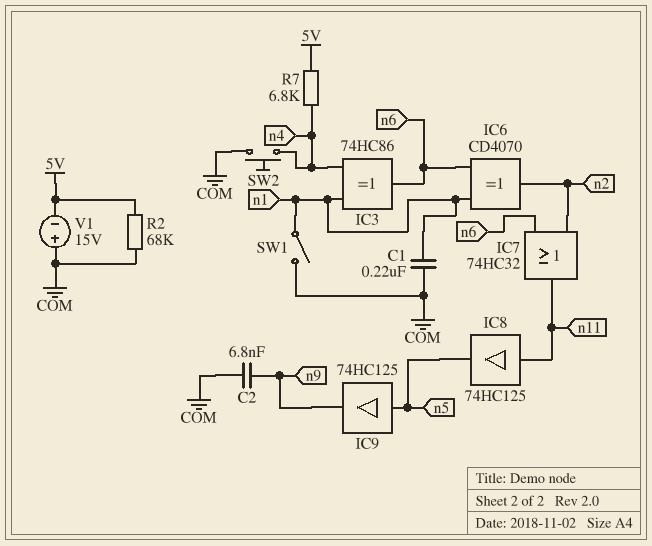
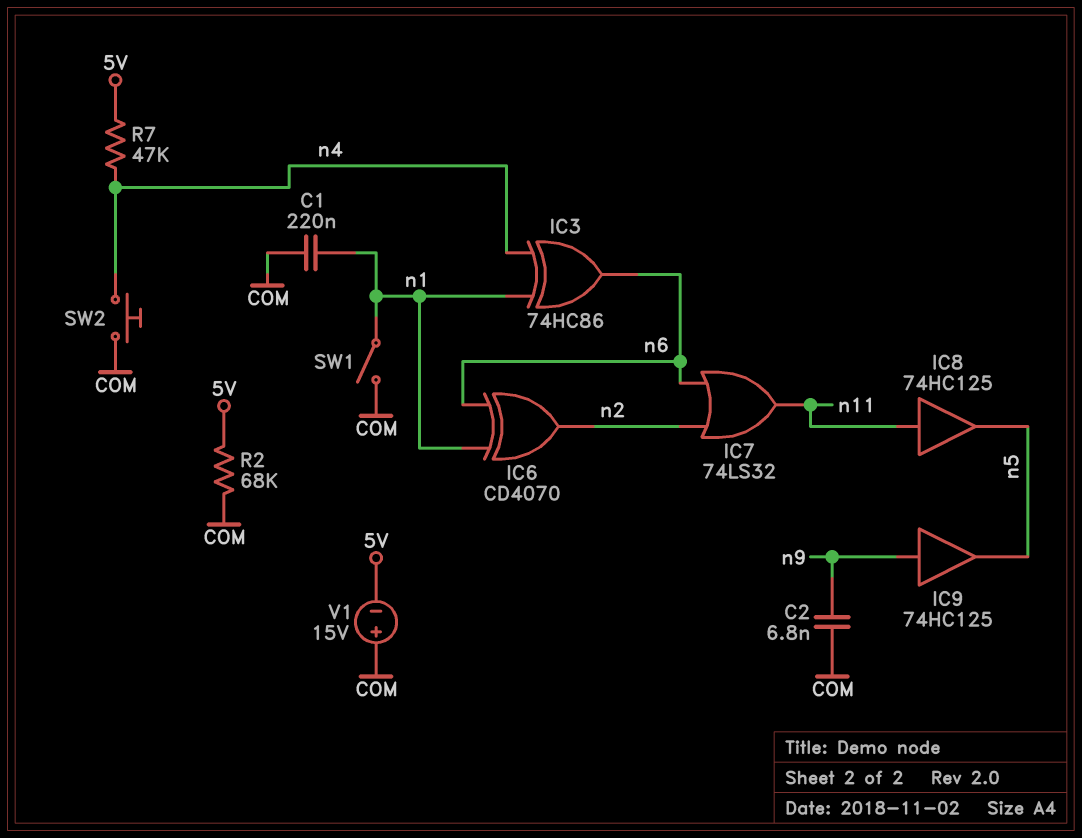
IC7: OR 74HC32 (in n2, in n6, out n11) -> OR 74LS32 (in n2, in n6, out n11)
IC9: buffer 74HC125 (in n5, out n9) -> buffer 74HC125 (in n9, out n5)
R7: 6.8k (5V, n4) -> 47k (5V, n4)

